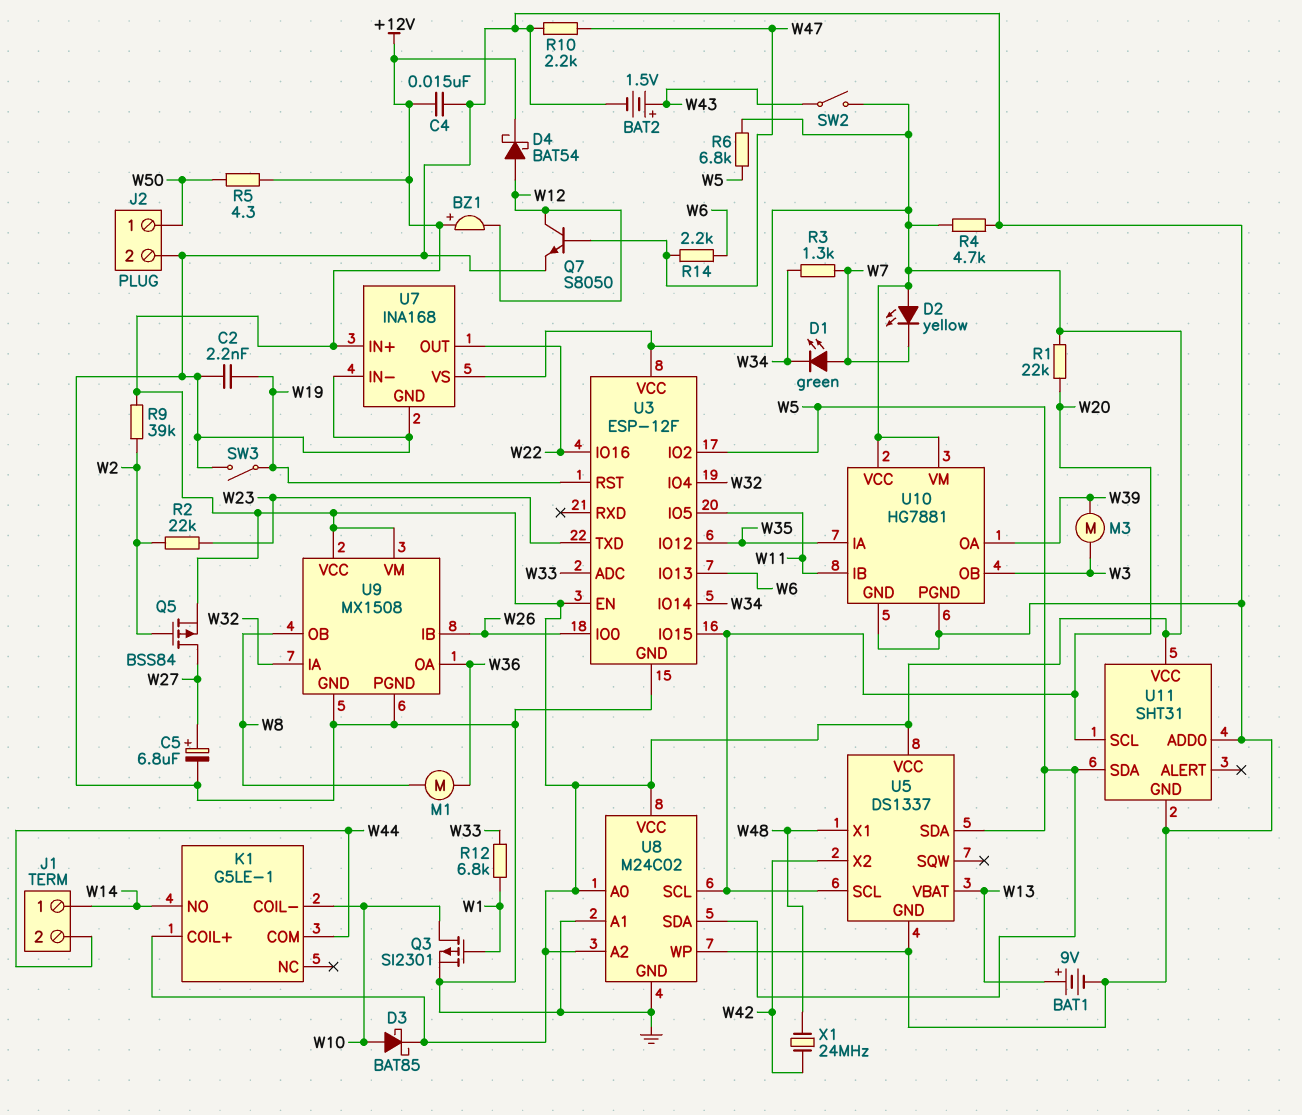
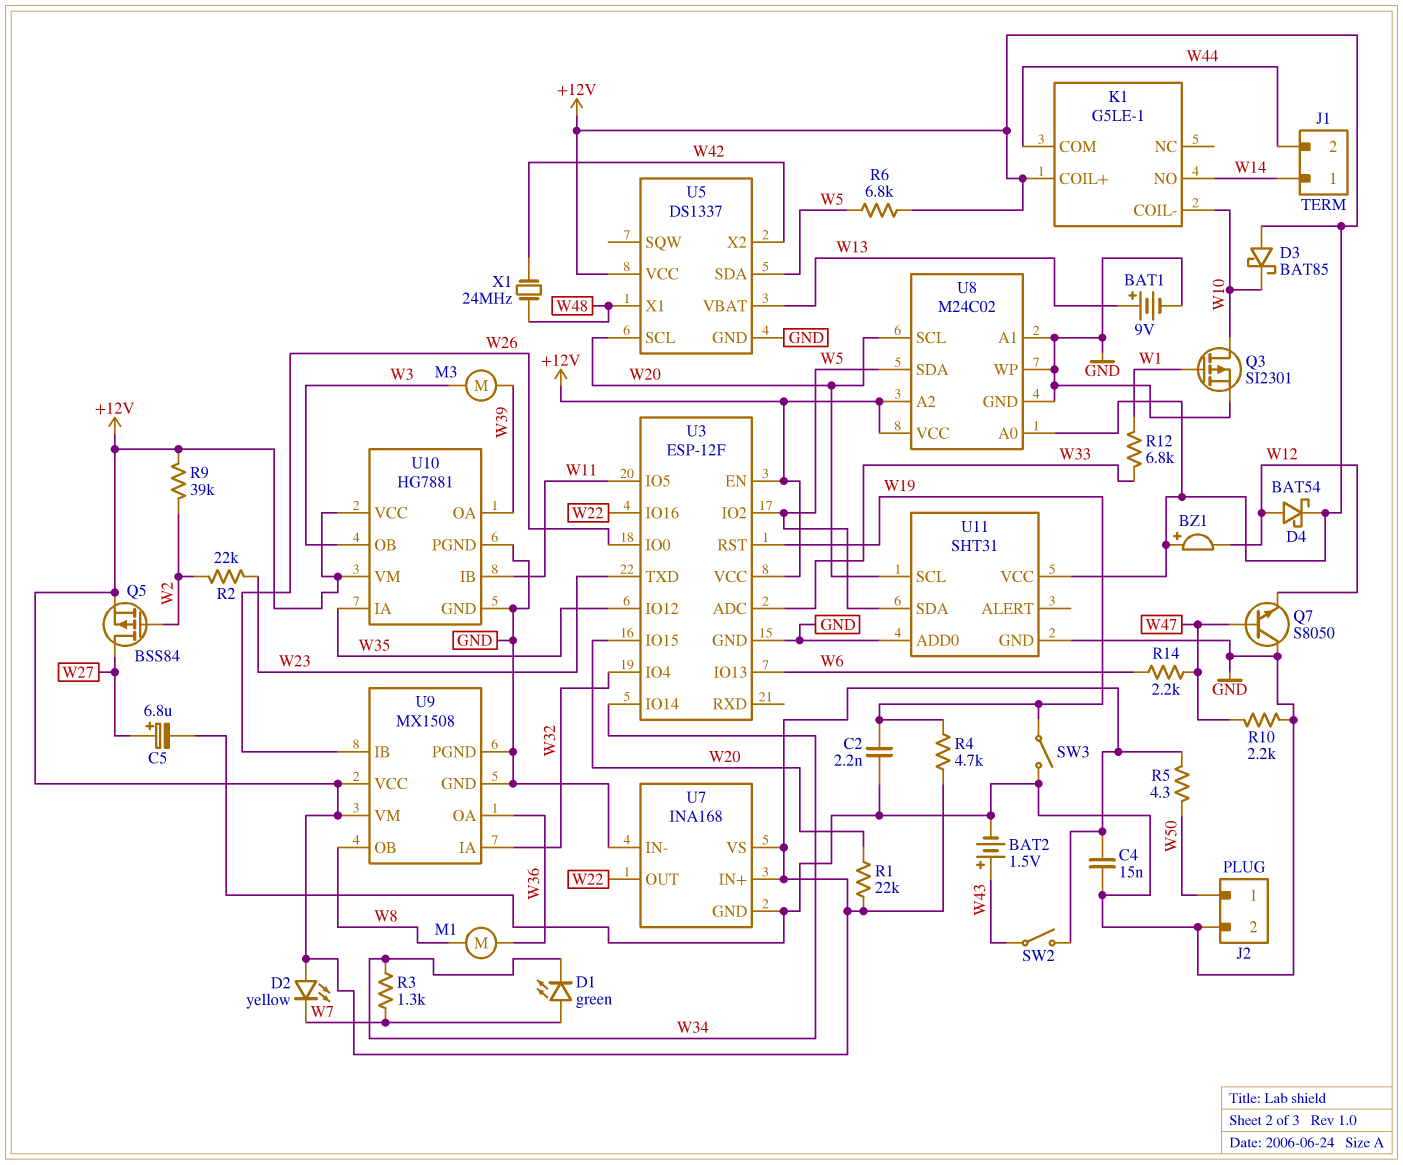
D3: schottky BAT85 (A W10, K +12V) -> schottky BAT85 (A +12V, K W10)
Q7: NPN S8050 (B W47, C W12, E GND) -> NPN S8050 (B W47, C GND, E W12)
R4: 4.7k (+12V, GND) -> 4.7k (+12V, W19)

